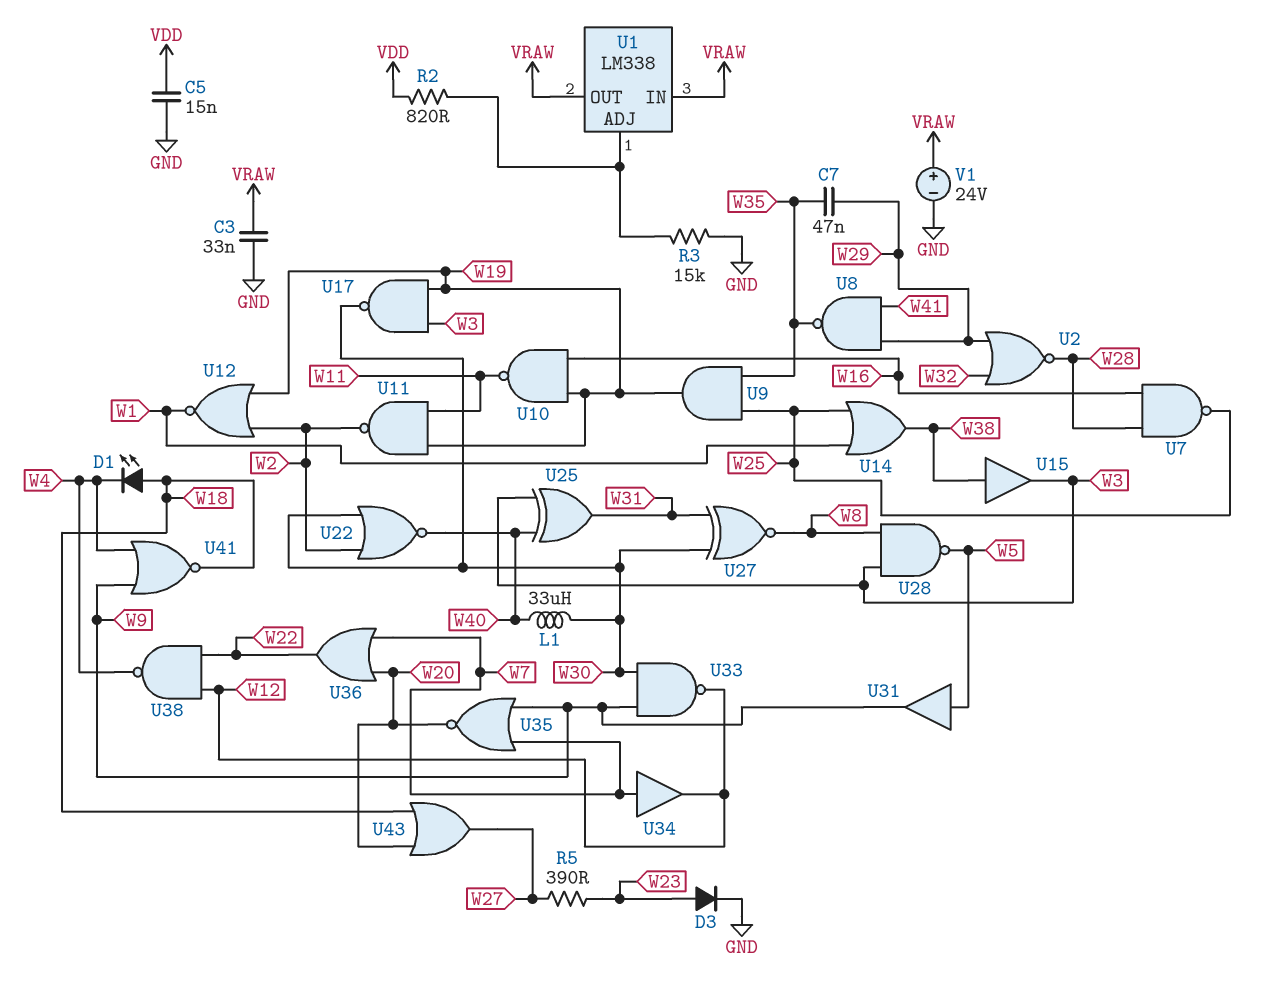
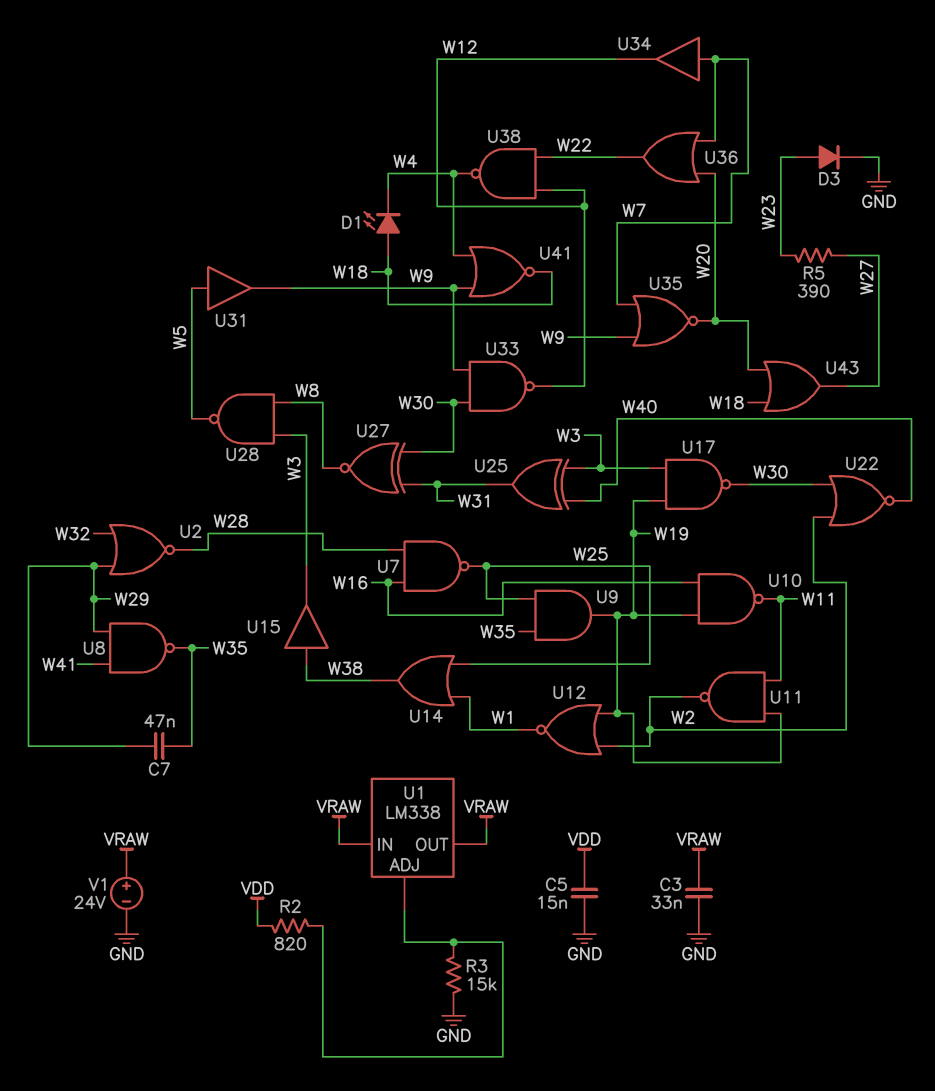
L1: 33uH (W30, W40) -> none

